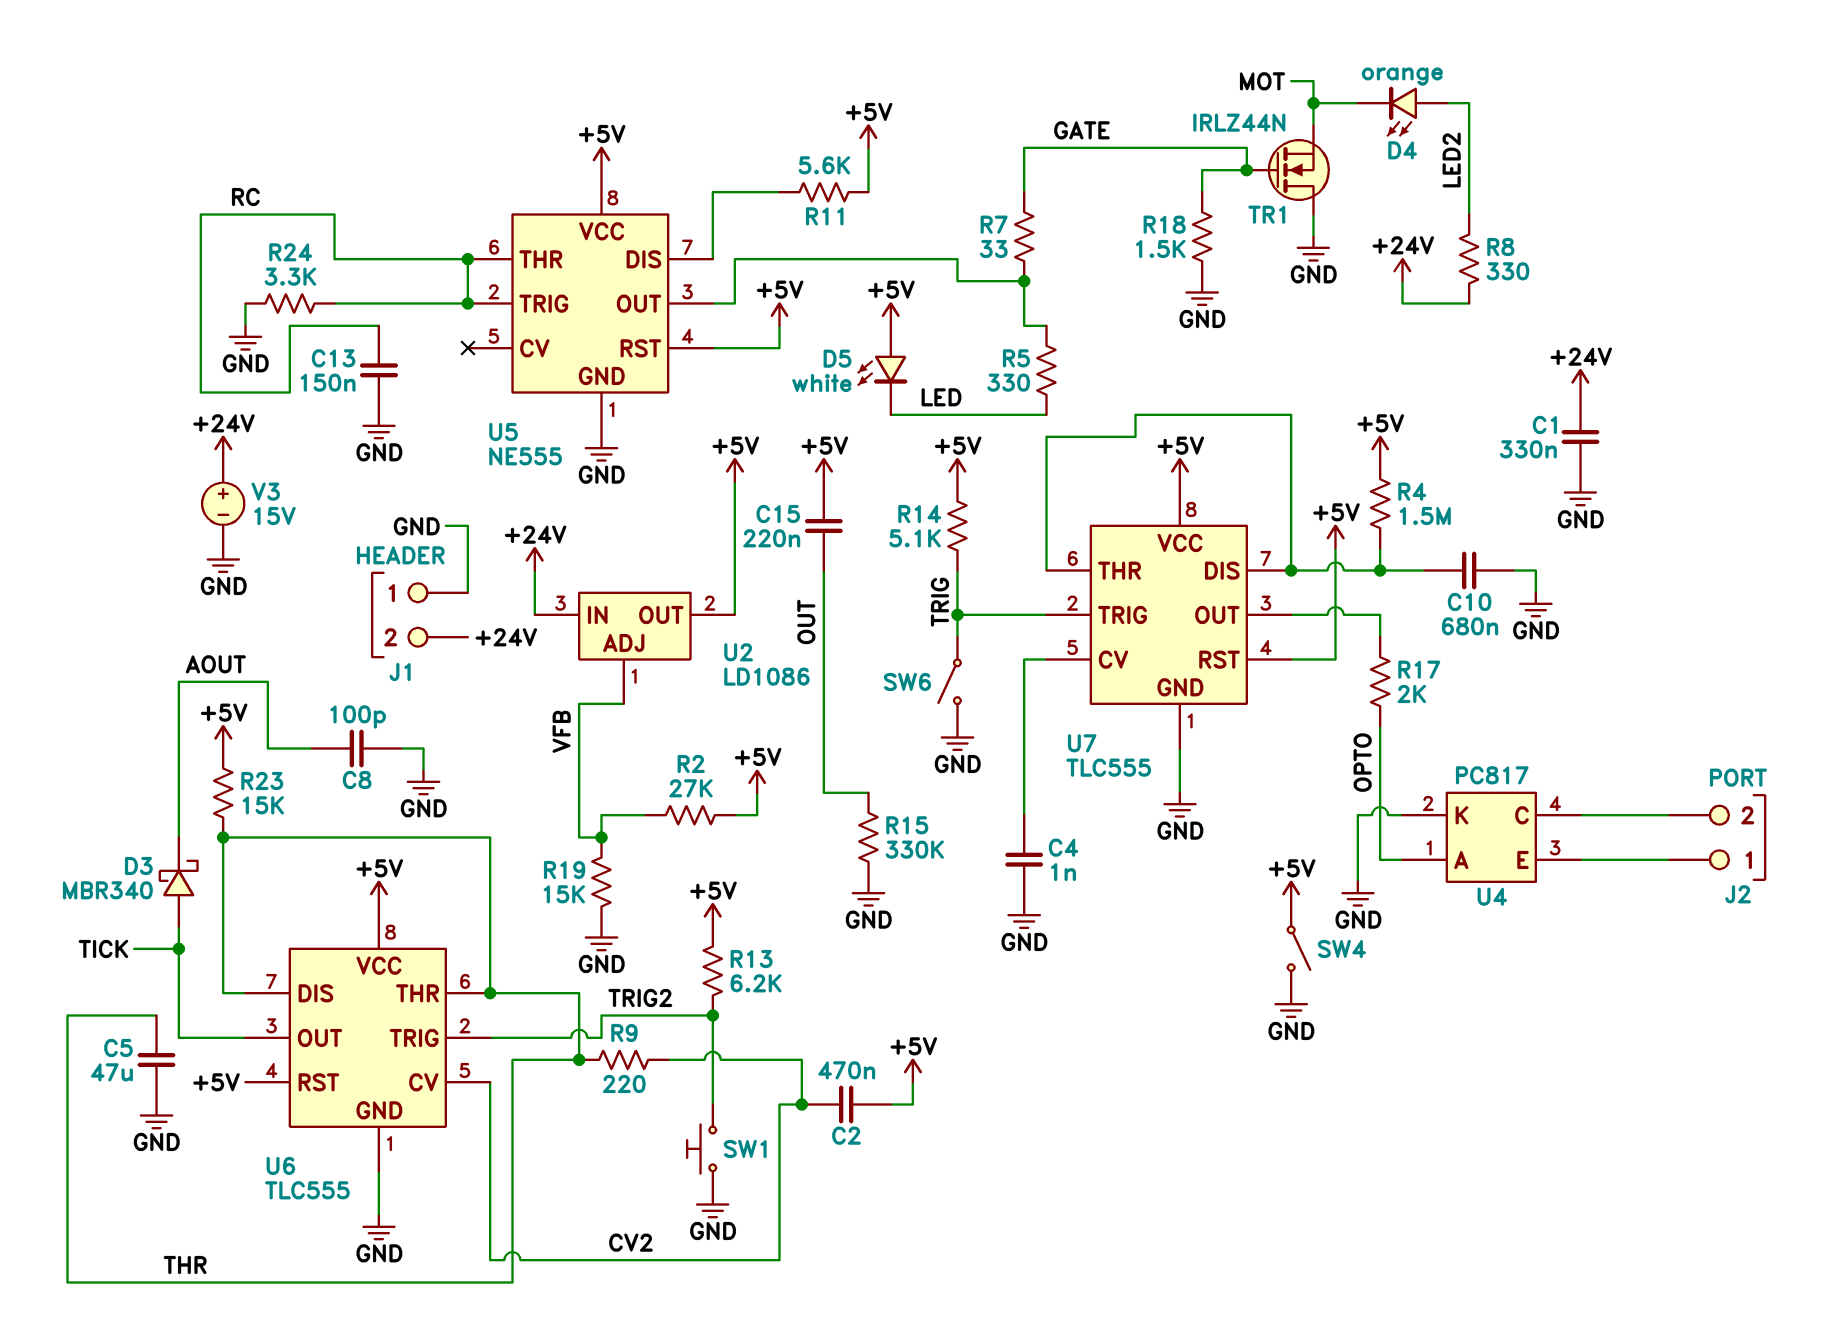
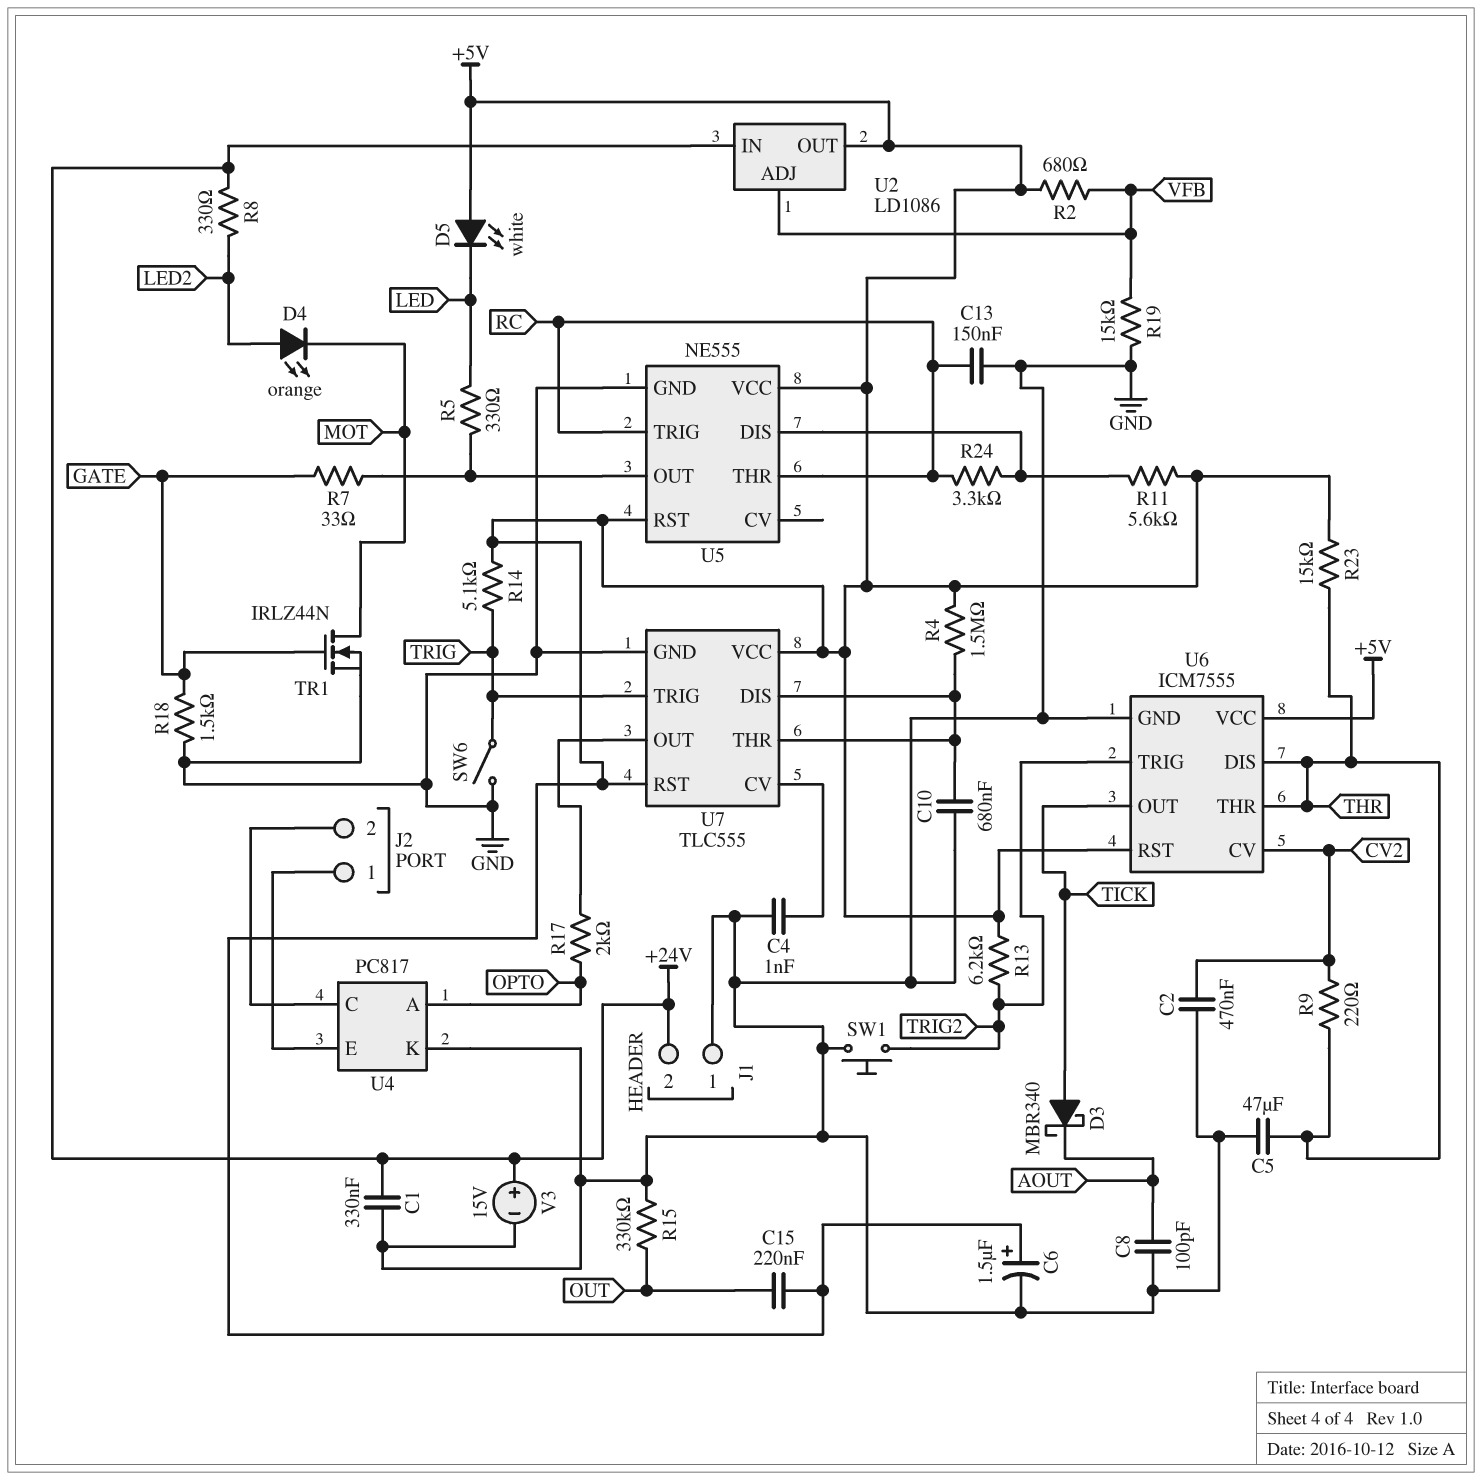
C2: 470nF (+5V, CV2) -> 470nF (CV2, GND)
C6: none -> 1.5uF (plus +5V, minus GND)
R2: 27k (+5V, VFB) -> 680 (+5V, VFB)
R24: 3.3k (GND, RC) -> 3.3k (RC, U5/DIS)
SW4: switch (+5V, GND) -> none
TR1: NMOS IRLZ44N (G GATE, D GND, S MOT) -> NMOS IRLZ44N (G GATE, D MOT, S GND)
U6: TLC555 -> ICM7555

